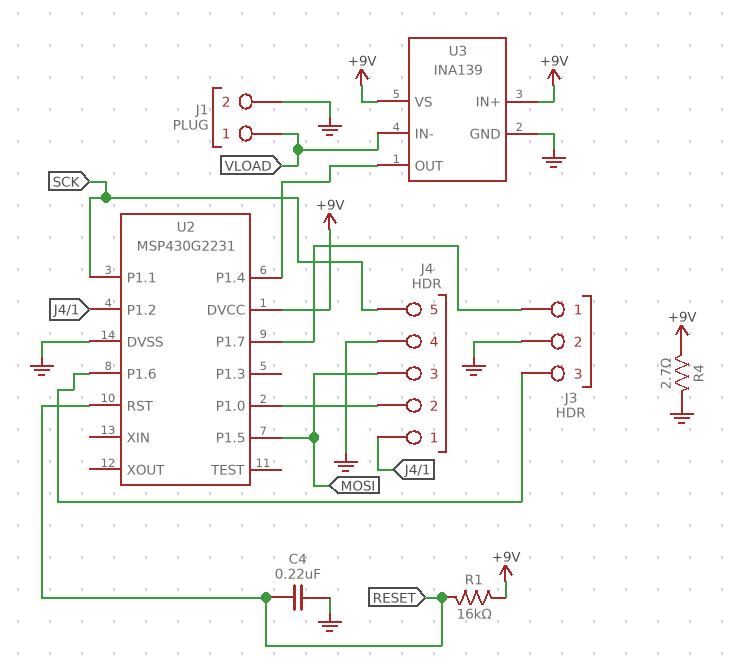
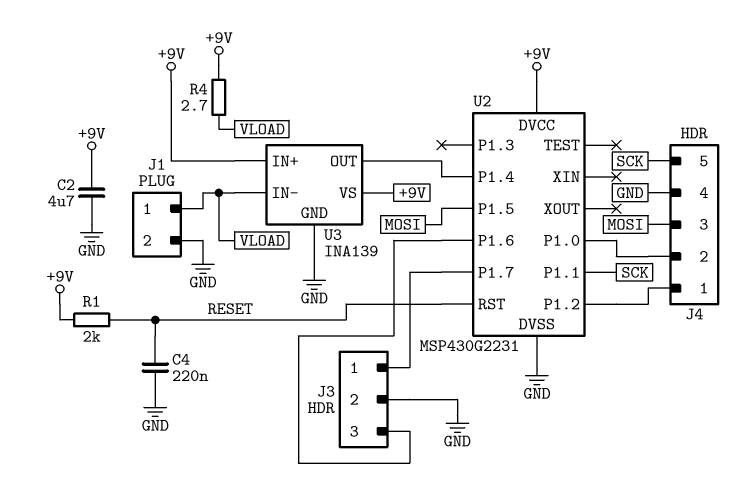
C2: none -> 4.7uF (+9V, GND)
R1: 16k (+9V, RESET) -> 2k (+9V, RESET)
R4: 2.7 (+9V, GND) -> 2.7 (+9V, VLOAD)

